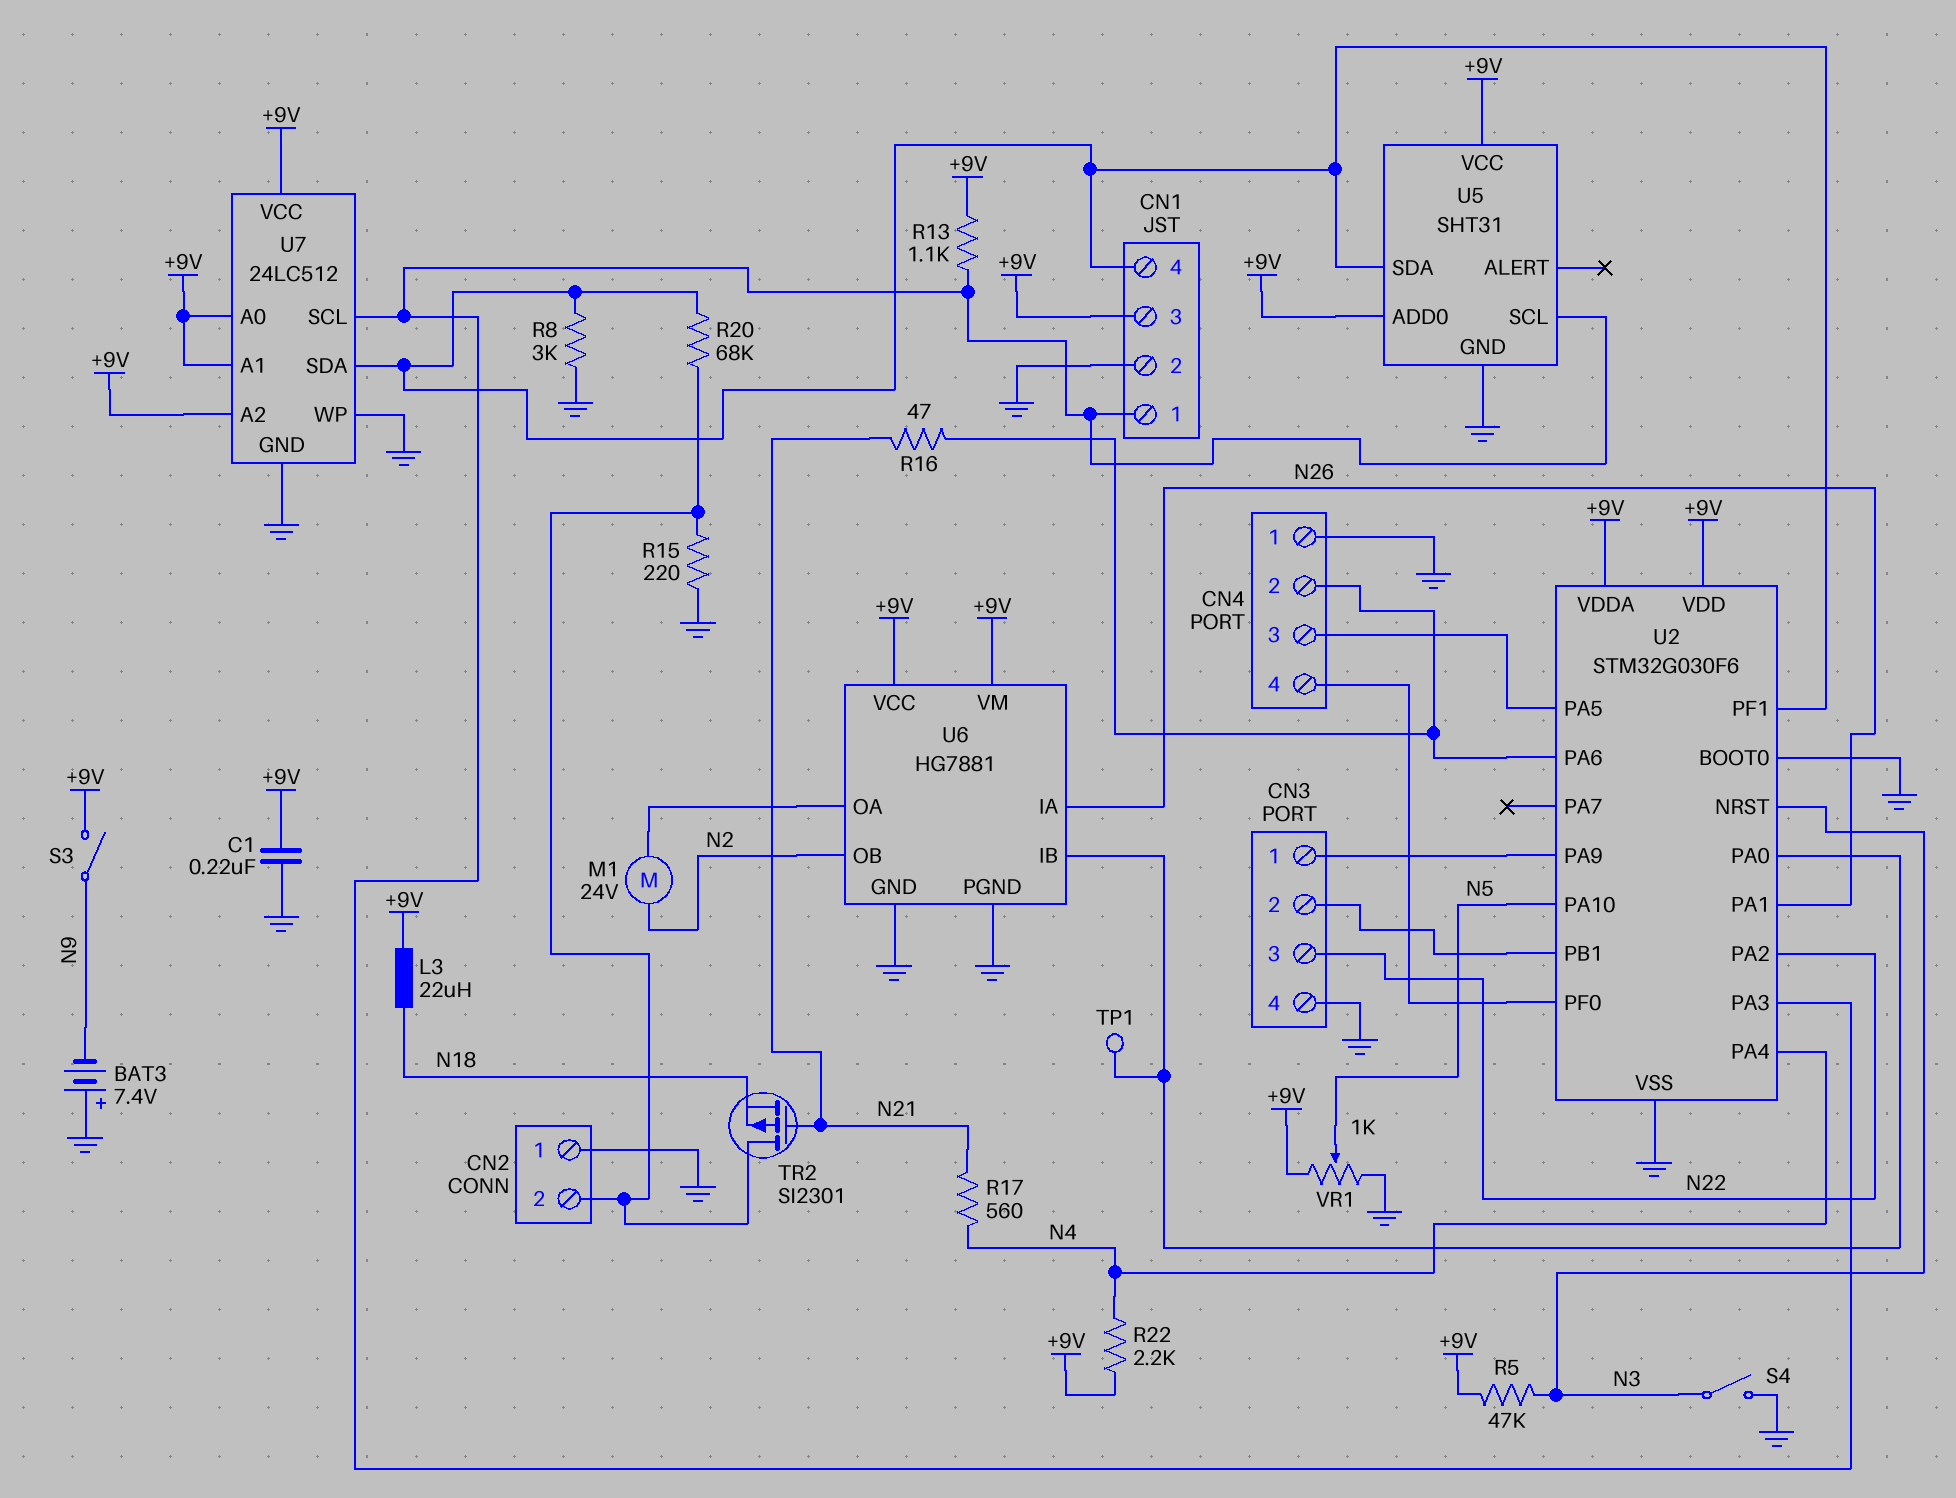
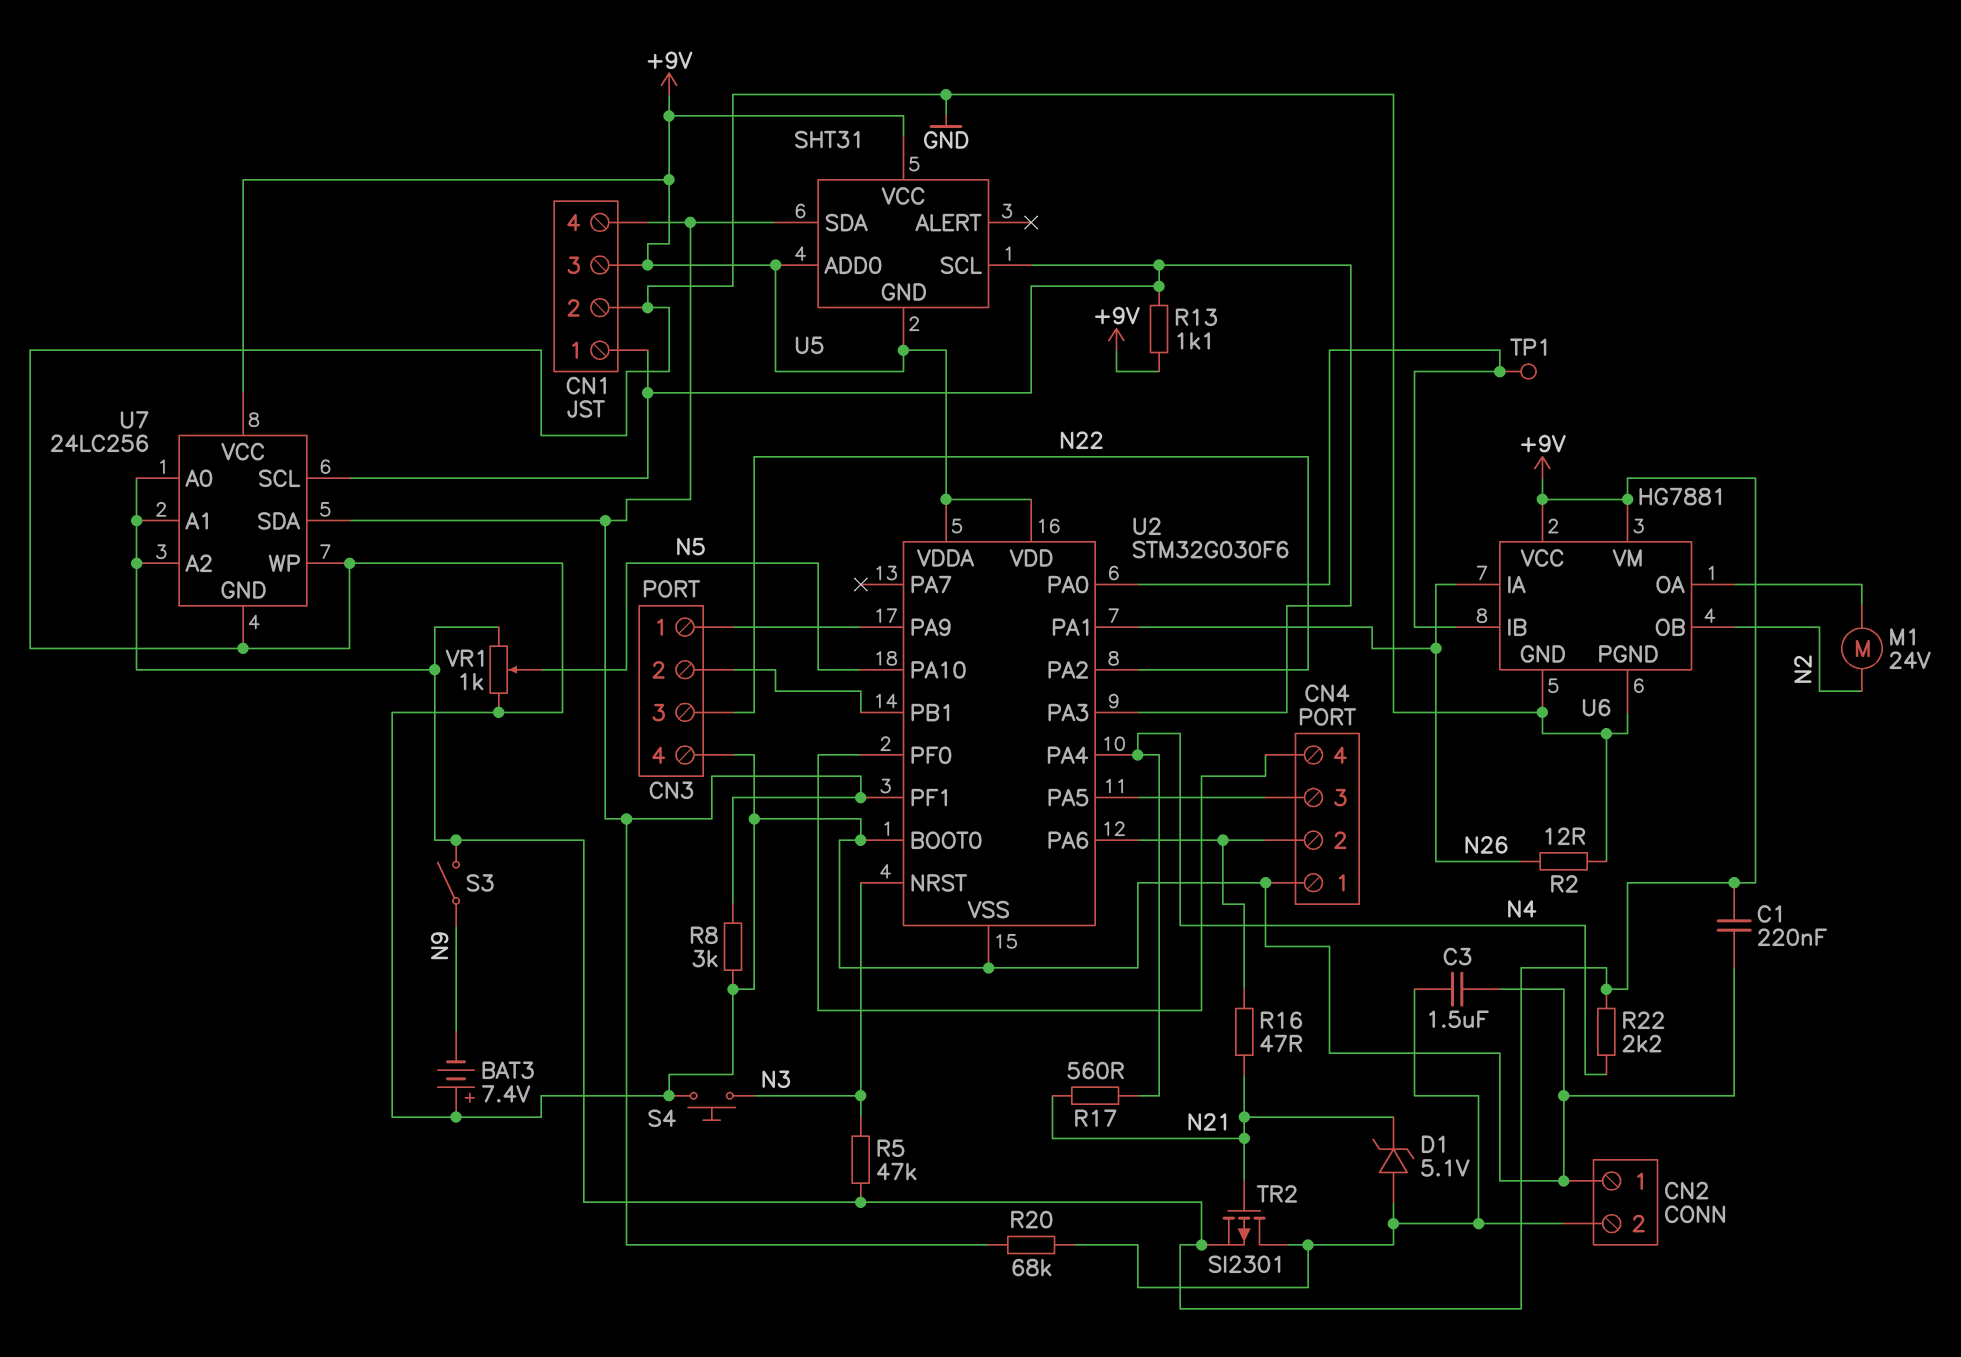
C3: none -> 1.5uF (CN2/2, GND)
D1: none -> zener 5.1V (A CN2/2, K N21)
L3: 22uH (+9V, N18) -> none
R2: none -> 12 (GND, N26)
R15: 220 (CN2/2, GND) -> none
S4: switch (GND, N3) -> button (GND, N3)
TR2: PMOS SI2301 (G N21, D CN2/2, S N18) -> PMOS SI2301 (G N21, D CN2/2, S +9V)
U5 pin GND: GND -> +9V
U7: 24LC512 -> 24LC256

